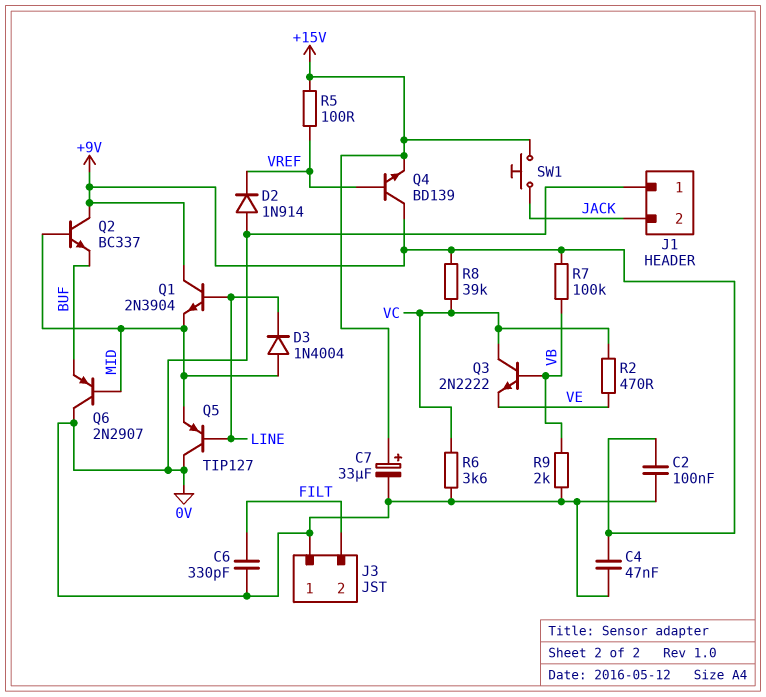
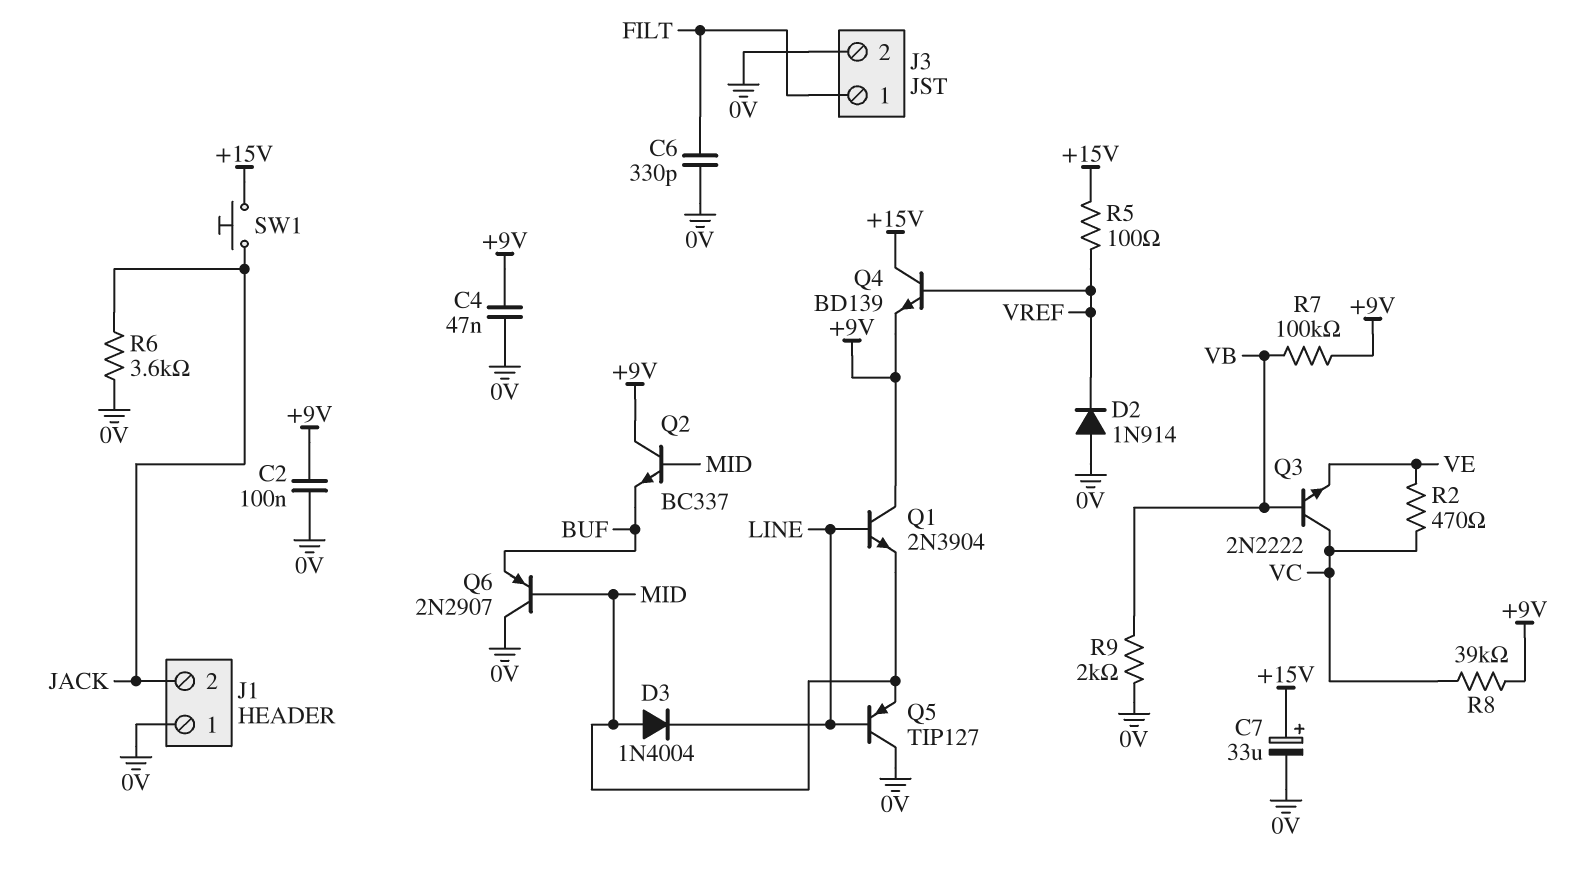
J3 pin 1: 0V -> FILT
J3 pin 2: FILT -> 0V
Q4: NPN BD139 (B VREF, C +9V, E +15V) -> NPN BD139 (B VREF, C +15V, E +9V)
R6: 3.6k (0V, VC) -> 3.6k (0V, JACK)

